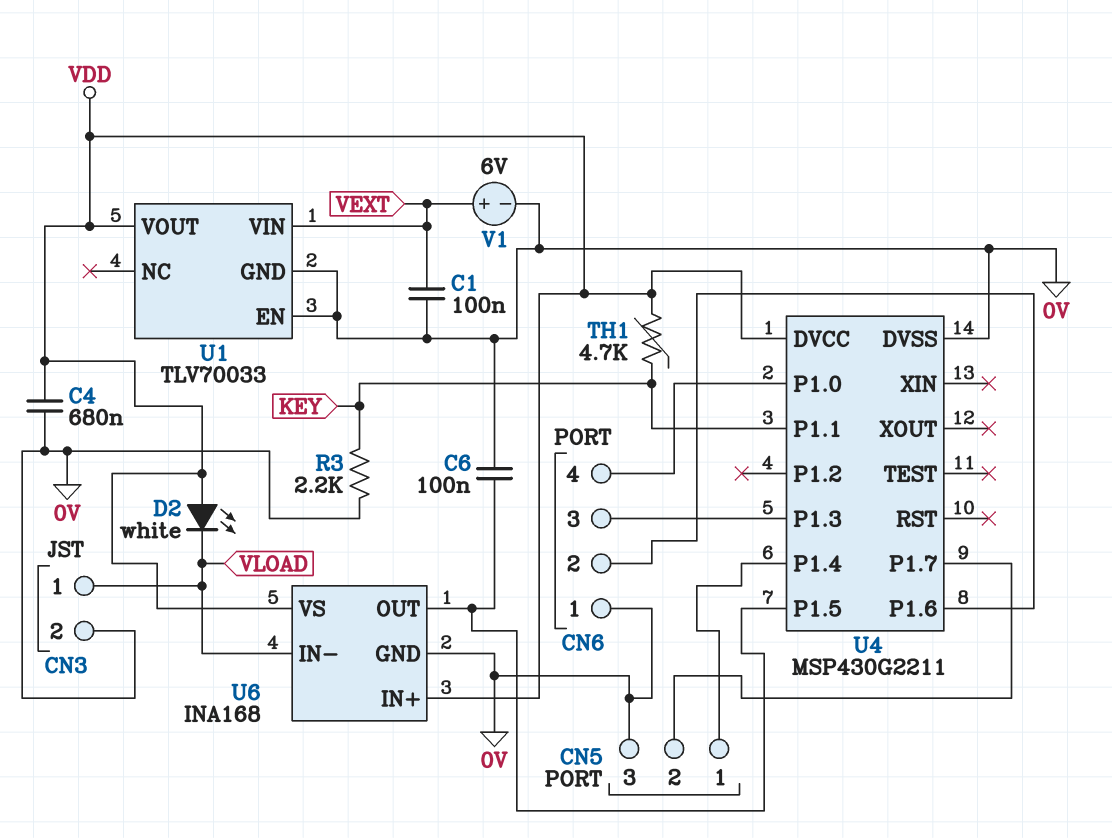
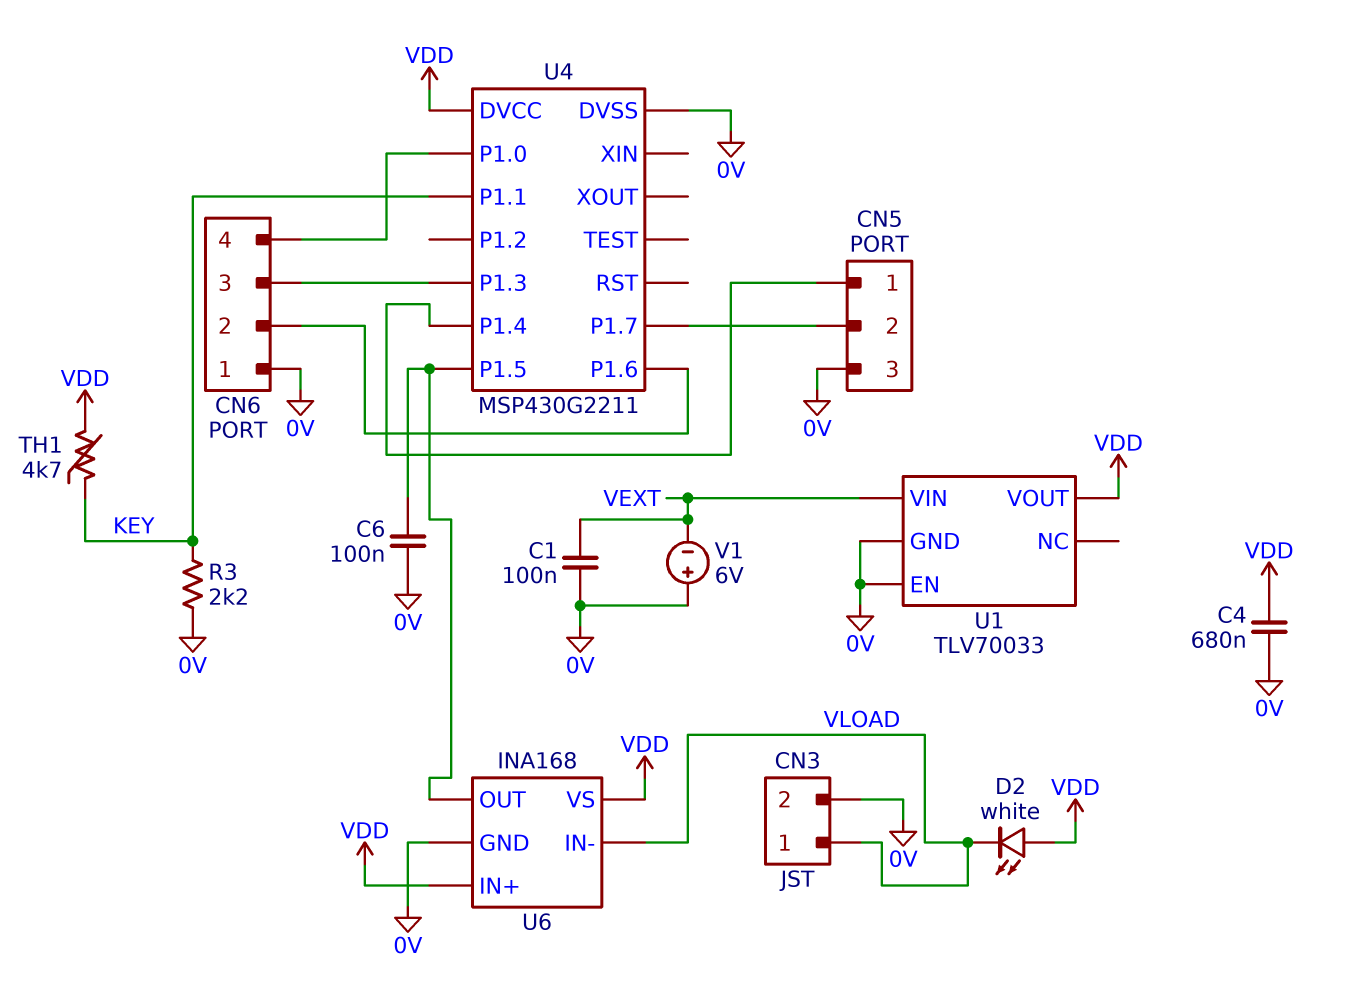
V1: 6V (plus VEXT, minus 0V) -> 6V (plus 0V, minus VEXT)

